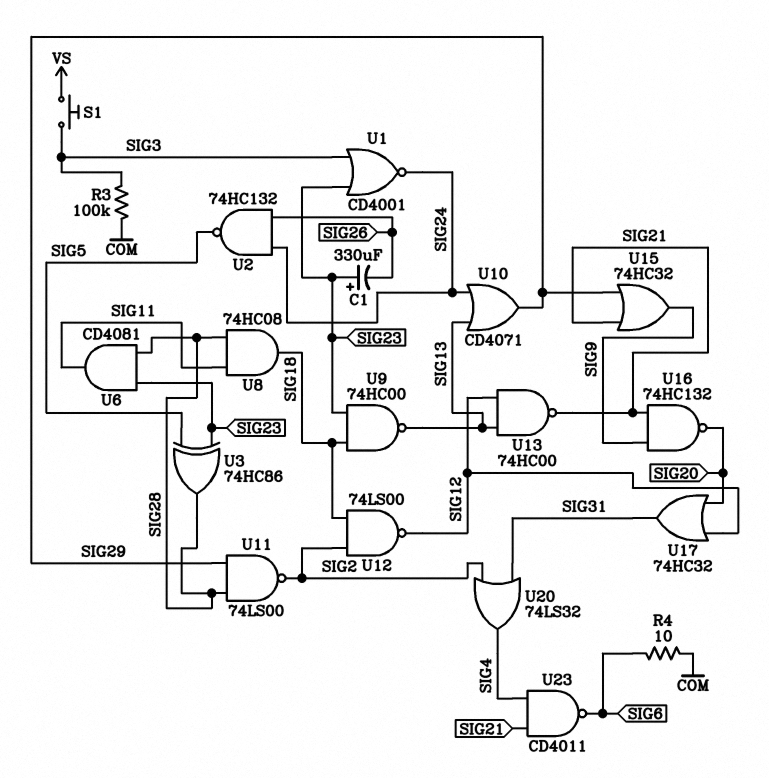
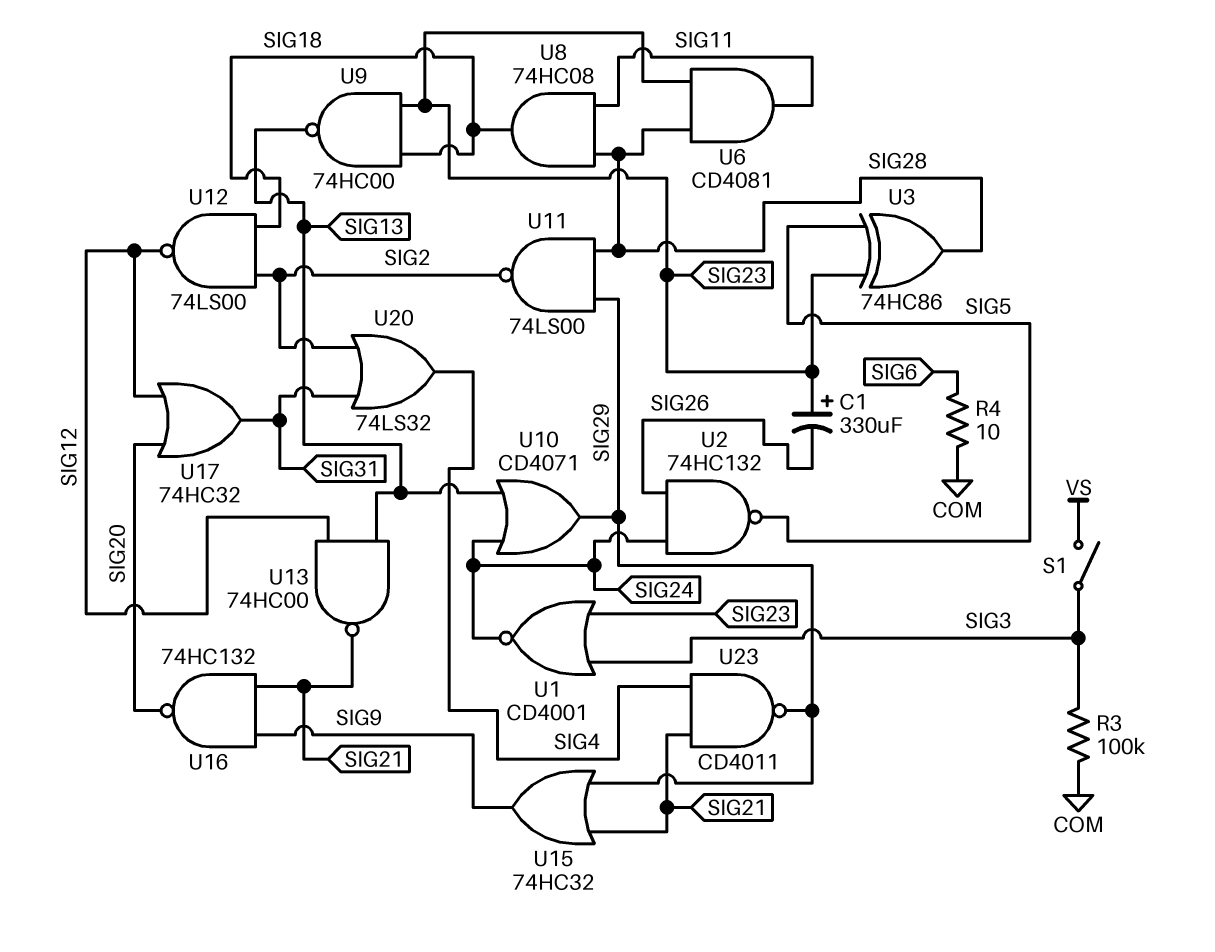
S1: button (SIG3, VS) -> switch (SIG3, VS)
U23: NAND CD4011 (in SIG4, in SIG21, out SIG6) -> NAND CD4011 (in SIG4, in SIG21, out SIG29)

